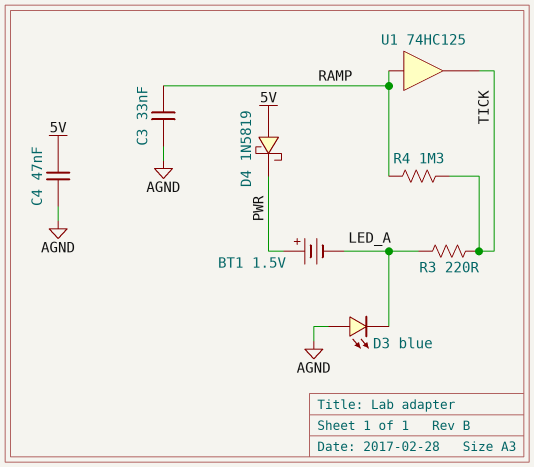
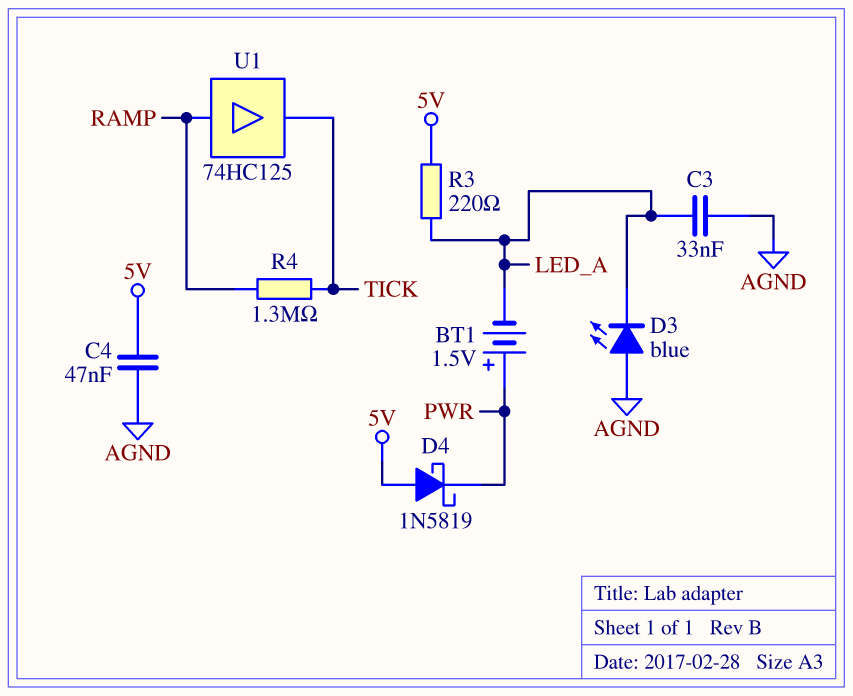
C3: 33nF (AGND, RAMP) -> 33nF (AGND, LED_A)
R3: 220 (LED_A, TICK) -> 220 (5V, LED_A)

